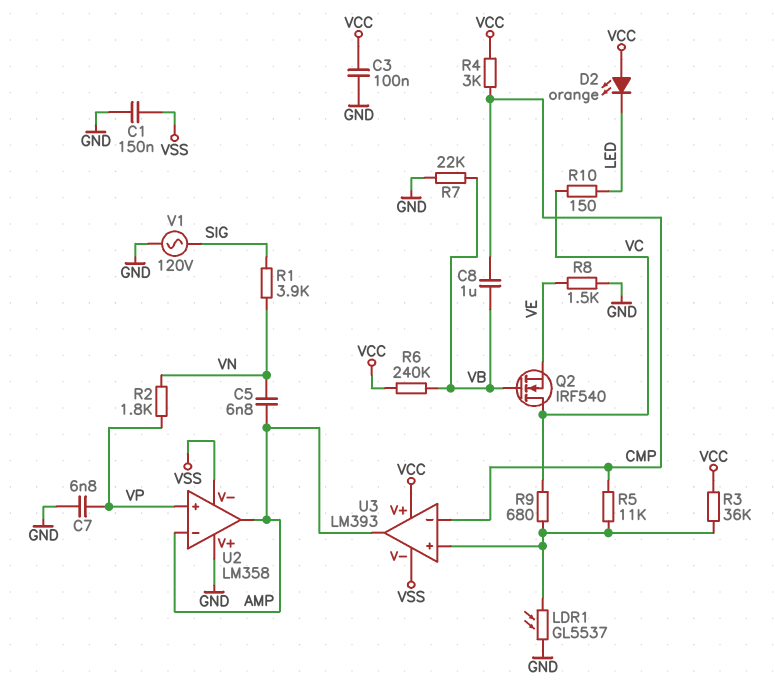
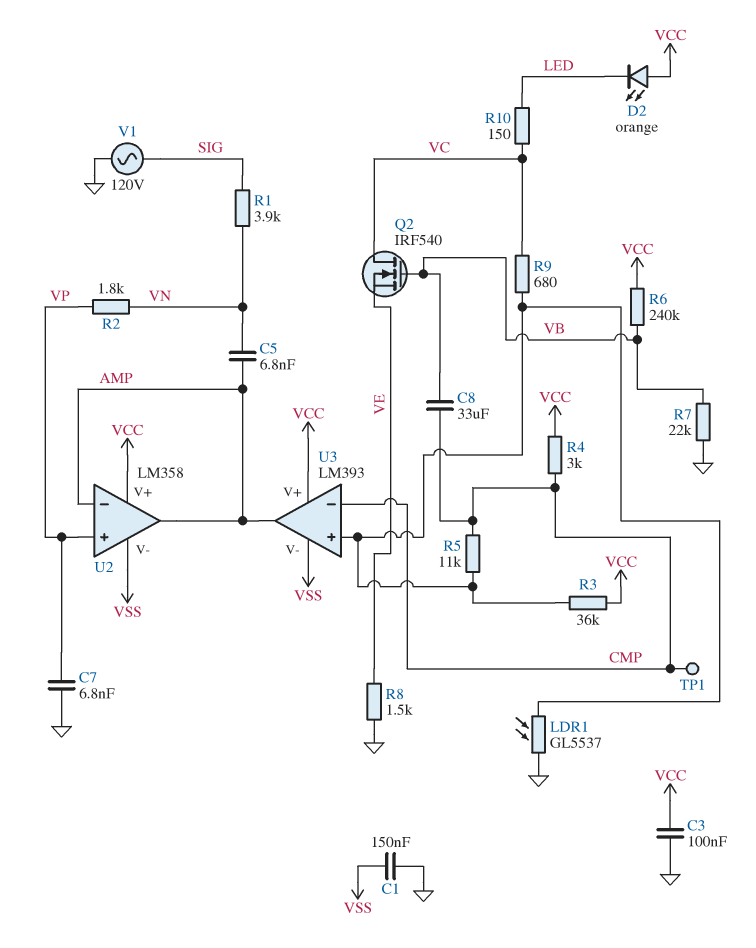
C8: 1uF (CMP, VB) -> 33uF (CMP, VB)
TP1: none -> test point (CMP)
U2 pin V+: GND -> VCC

